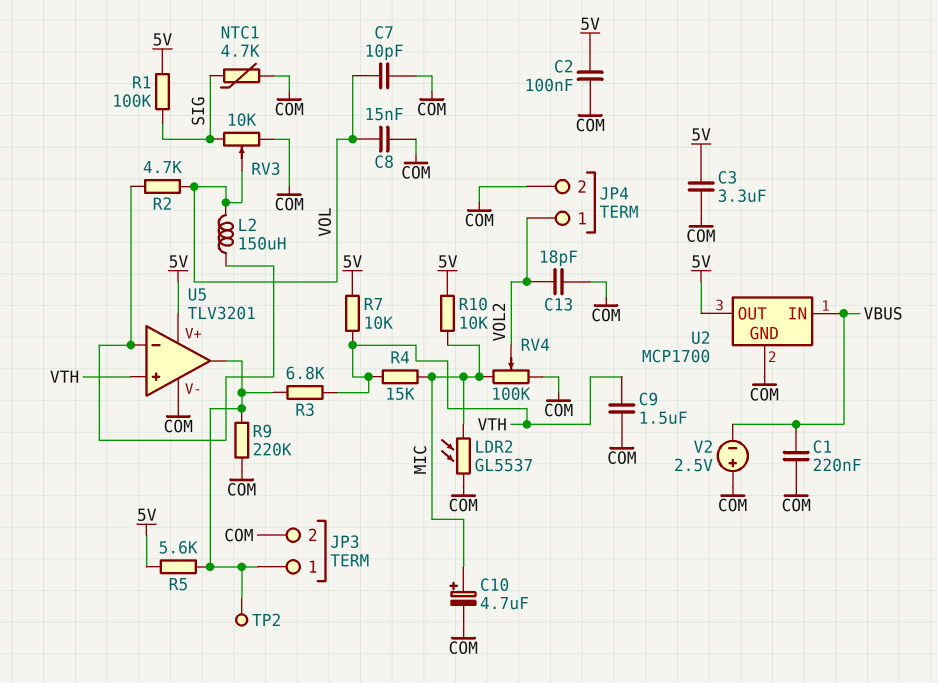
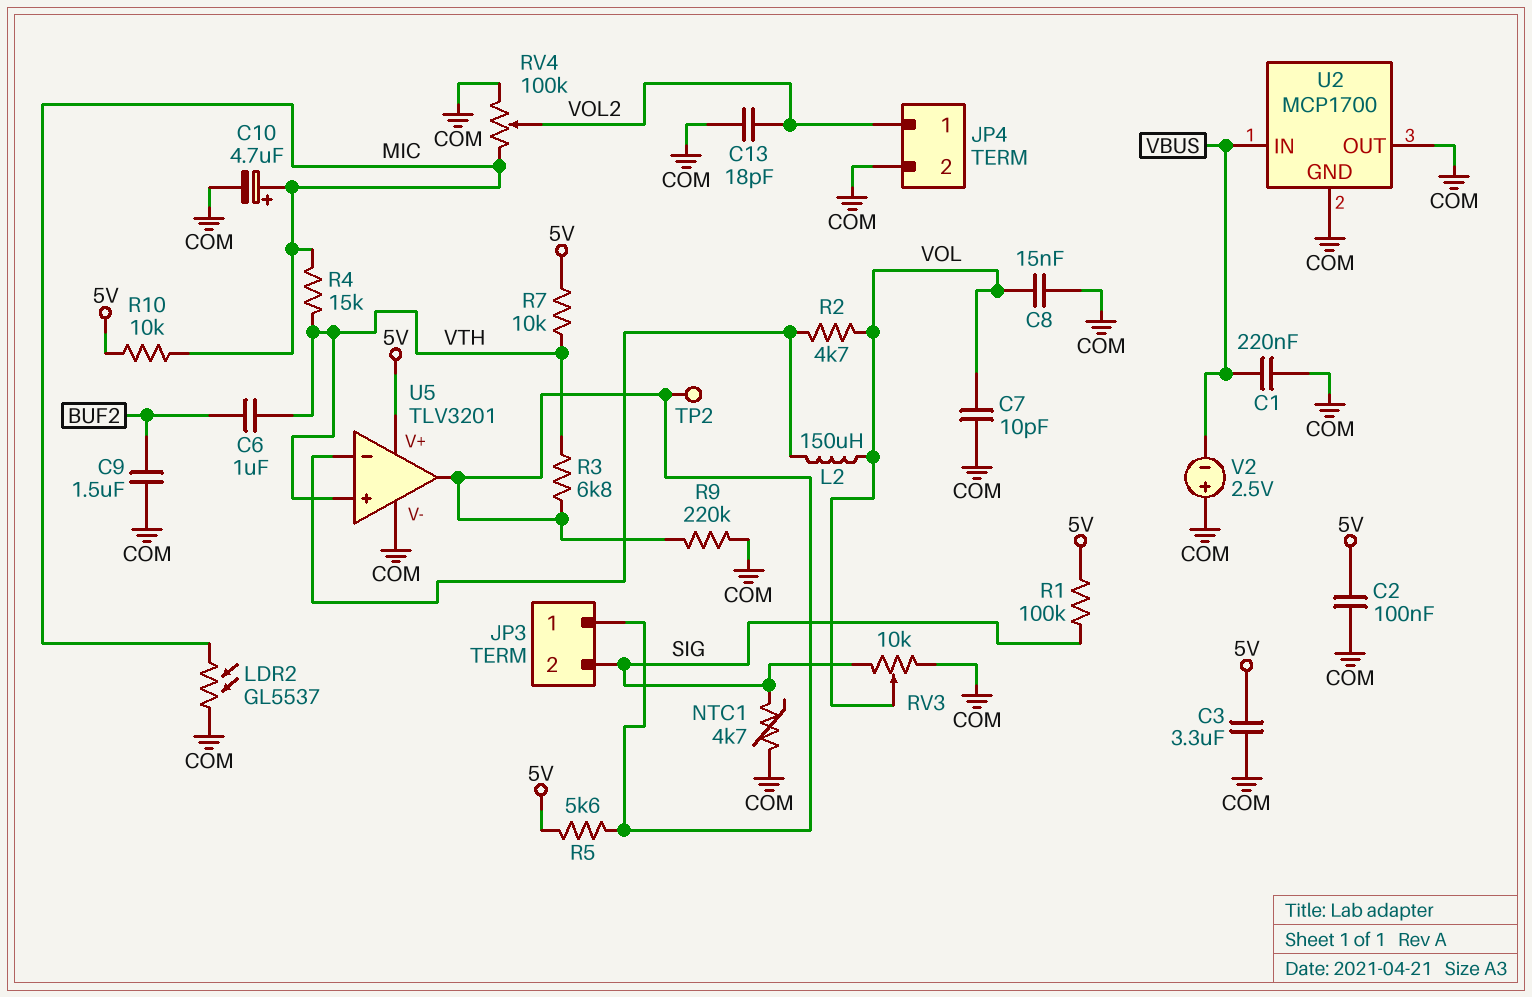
C6: none -> 1uF (BUF2, VTH)
C9: 1.5uF (COM, VTH) -> 1.5uF (BUF2, COM)
JP3 pin 2: COM -> SIG
U2 pin OUT: 5V -> COM

